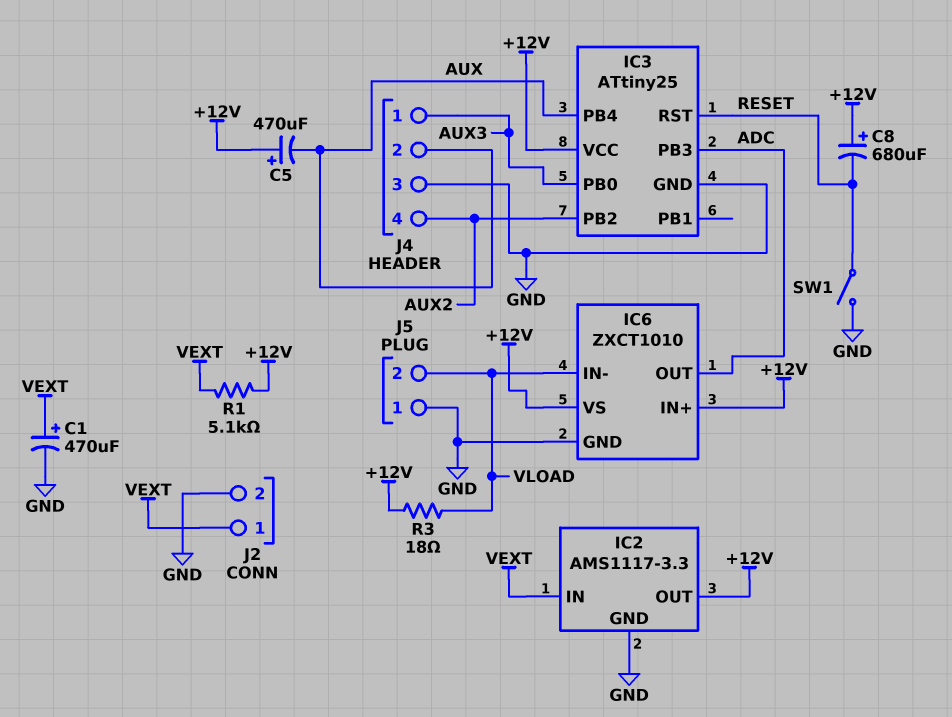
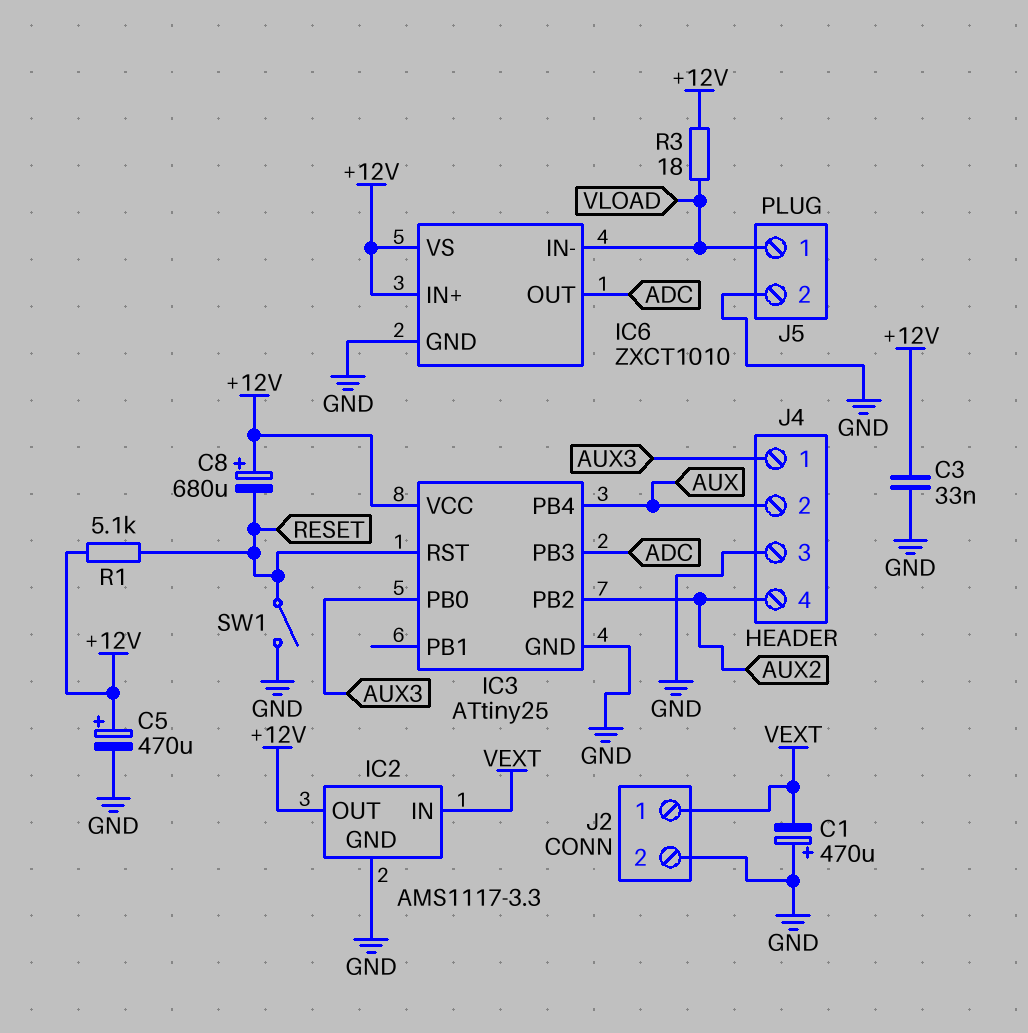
C1: 470uF (plus VEXT, minus GND) -> 470uF (plus GND, minus VEXT)
C3: none -> 33nF (+12V, GND)
C5: 470uF (plus +12V, minus AUX) -> 470uF (plus +12V, minus GND)
J5 pin 1: GND -> VLOAD
J5 pin 2: VLOAD -> GND
R1: 5.1k (+12V, VEXT) -> 5.1k (+12V, RESET)

